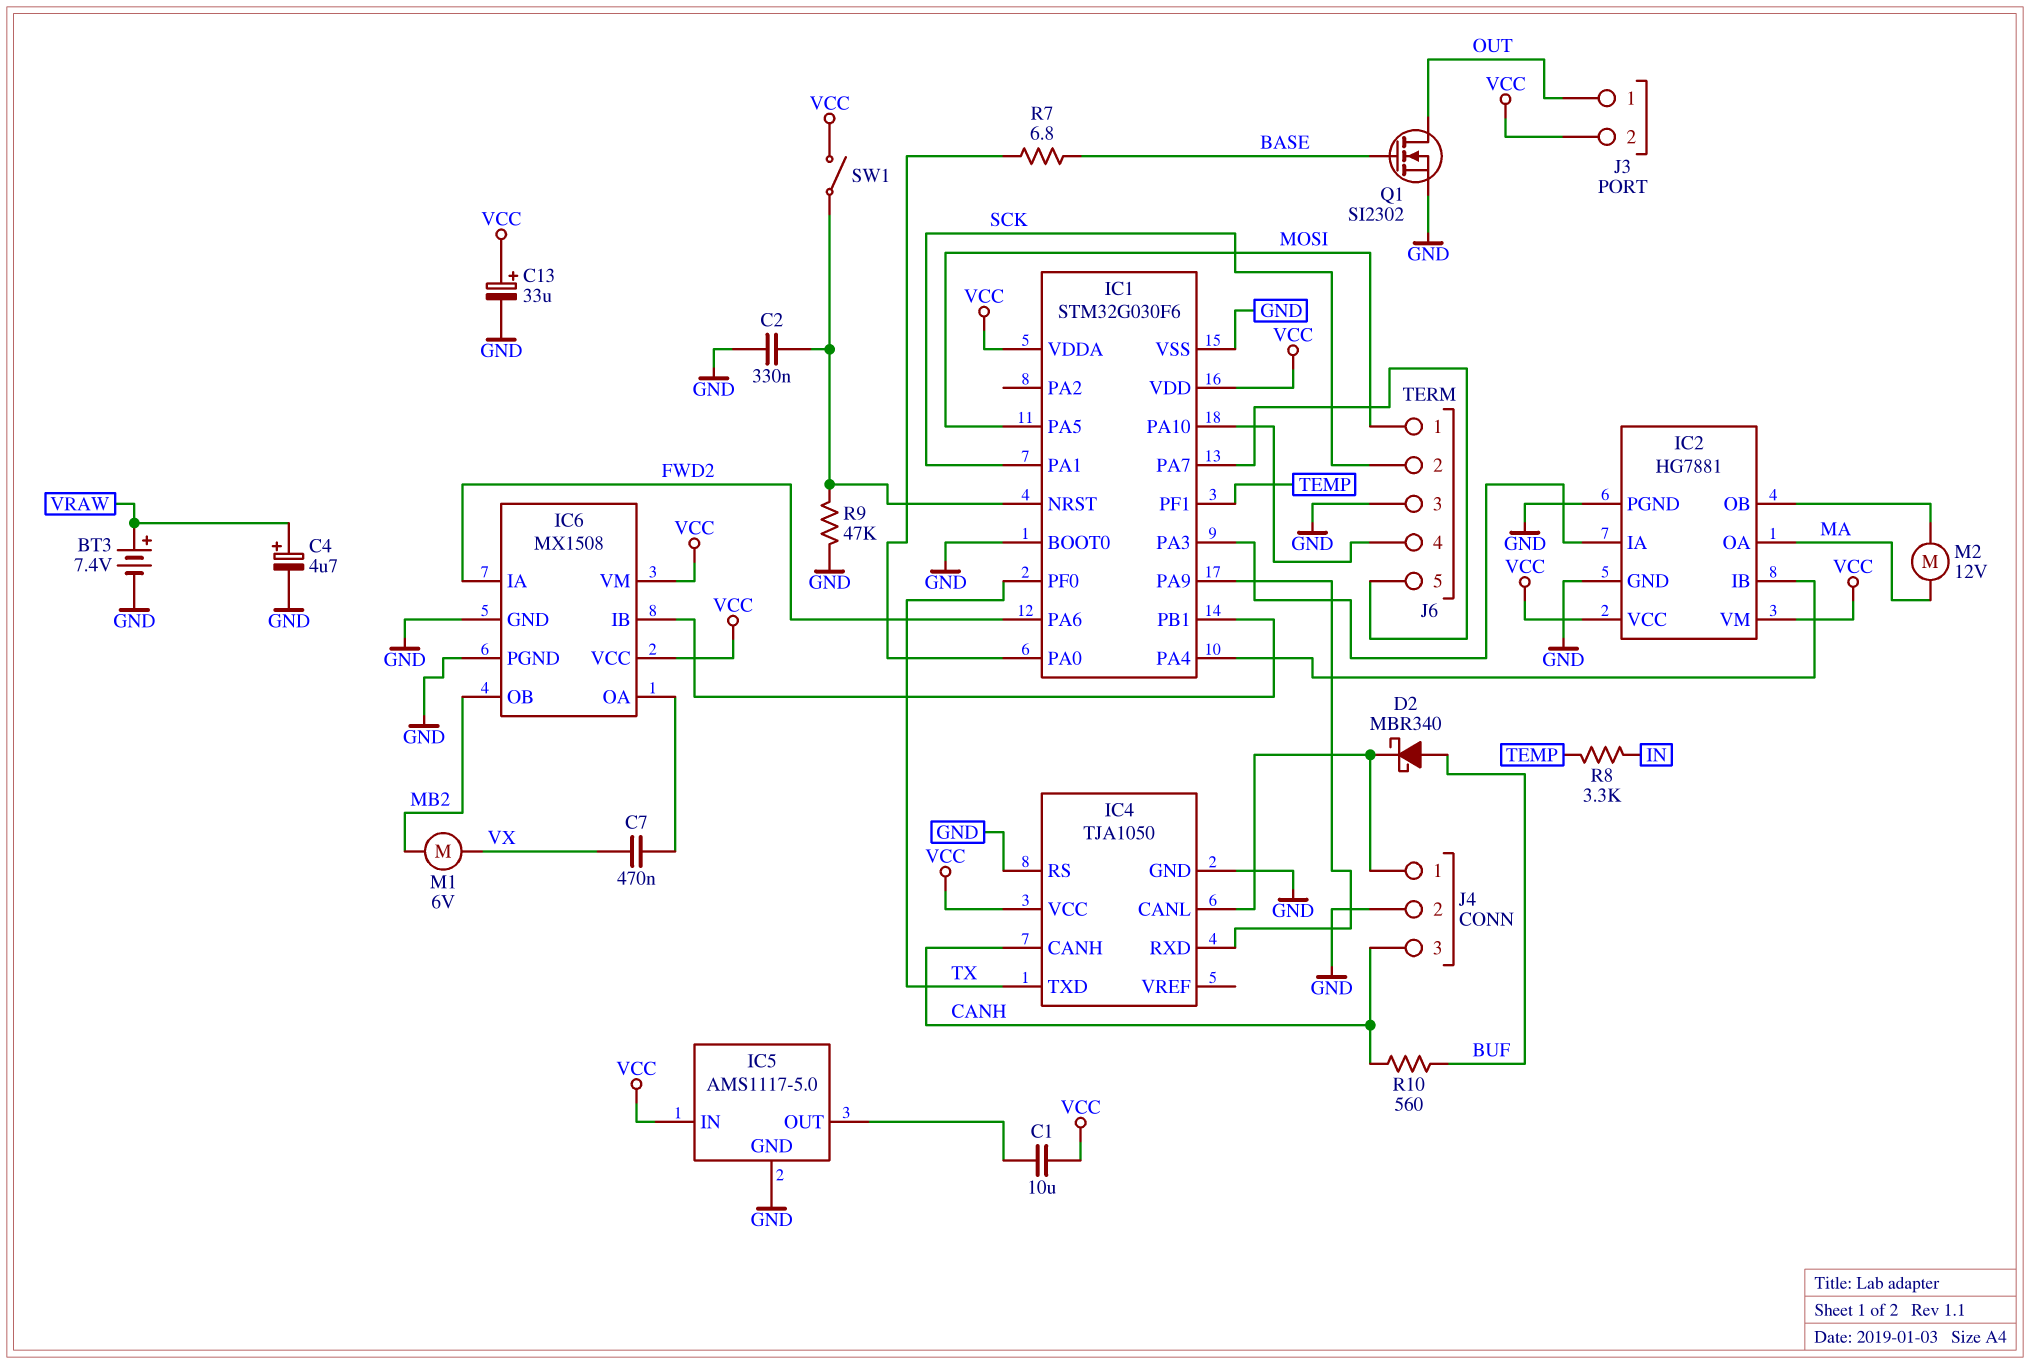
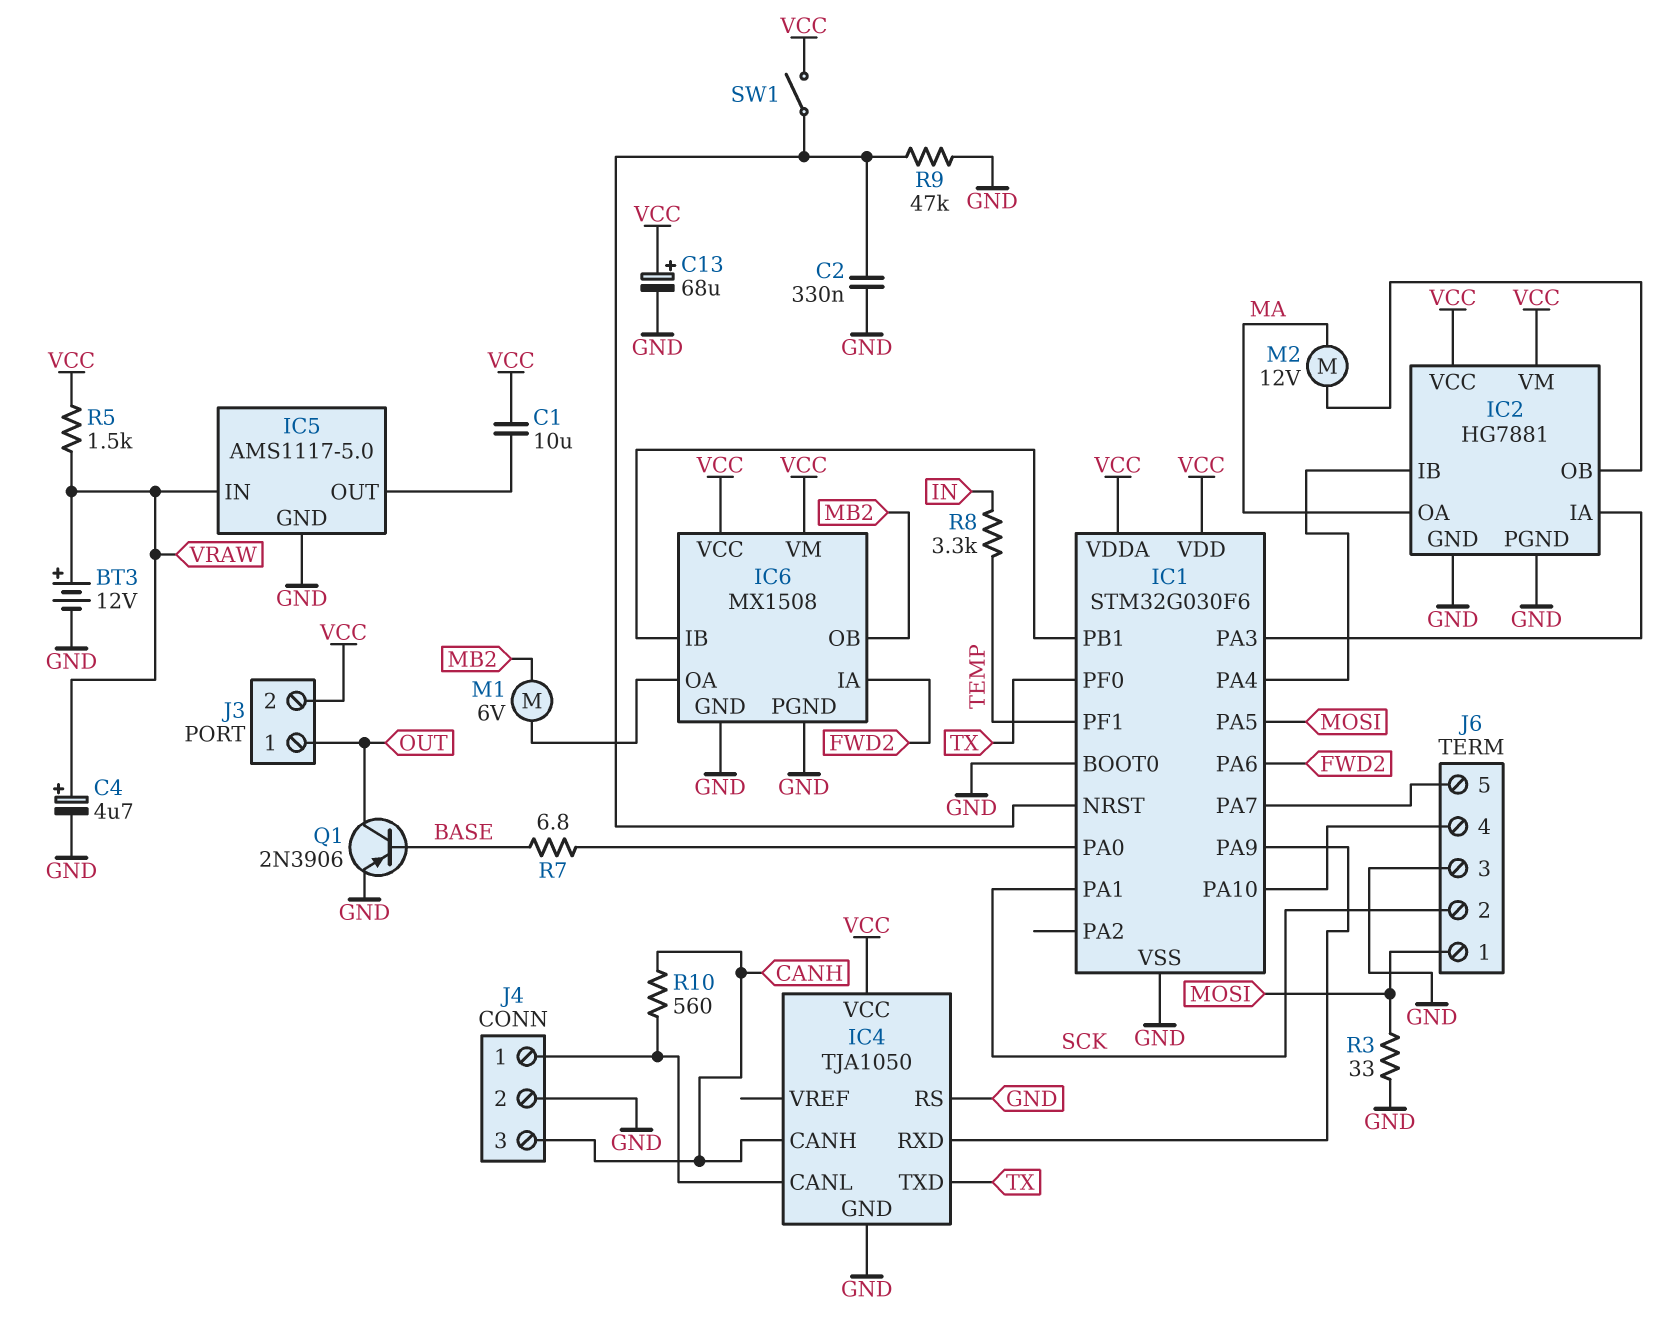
BT3: 7.4V (plus VRAW, minus GND) -> 12V (plus VRAW, minus GND)
C7: 470nF (IC6/OA, VX) -> none
C13: 33uF (plus VCC, minus GND) -> 68uF (plus VCC, minus GND)
D2: schottky MBR340 (A BUF, K IC4/CANL) -> none
IC5 pin IN: VCC -> VRAW
M1: motor 6V (MB2, VX) -> motor 6V (IC6/OA, MB2)
Q1: NMOS SI2302 (G BASE, D OUT, S GND) -> PNP 2N3906 (B BASE, C OUT, E GND)
R3: none -> 33 (GND, MOSI)
R5: none -> 1.5k (VCC, VRAW)
R10: 560 (BUF, CANH) -> 560 (CANH, IC4/CANL)

